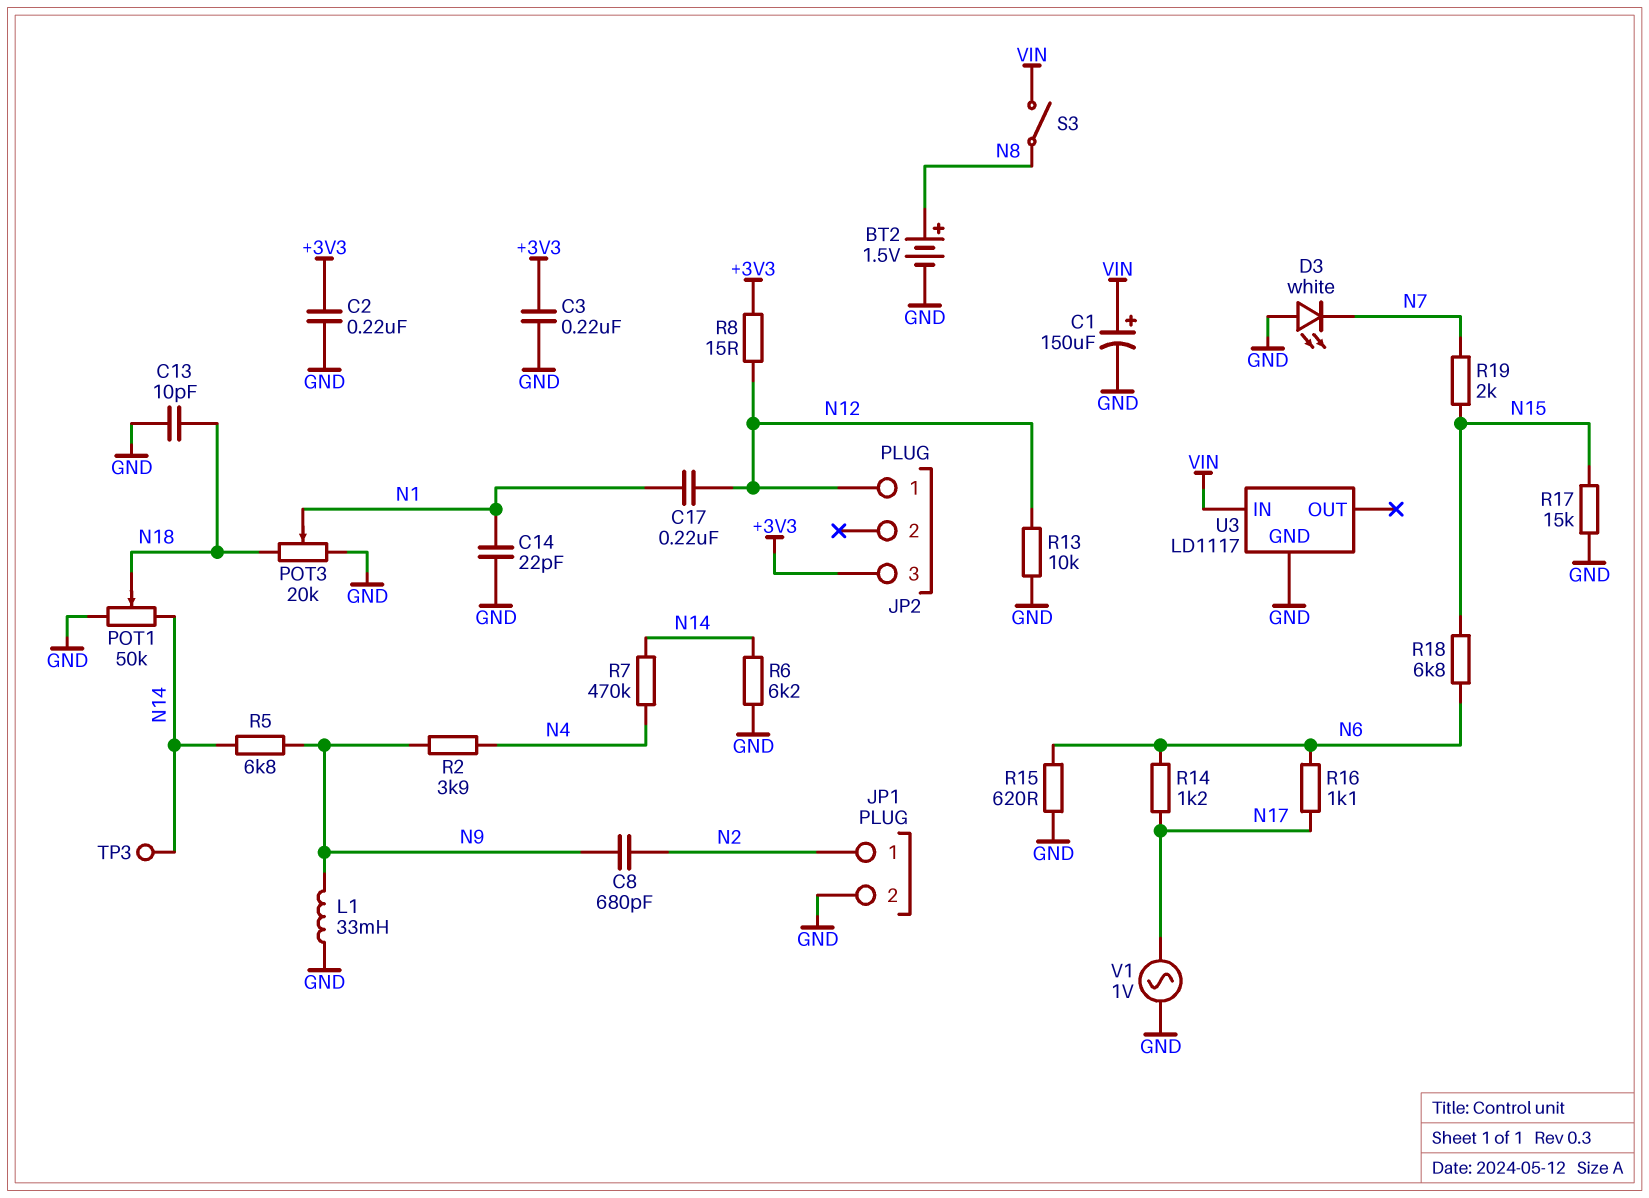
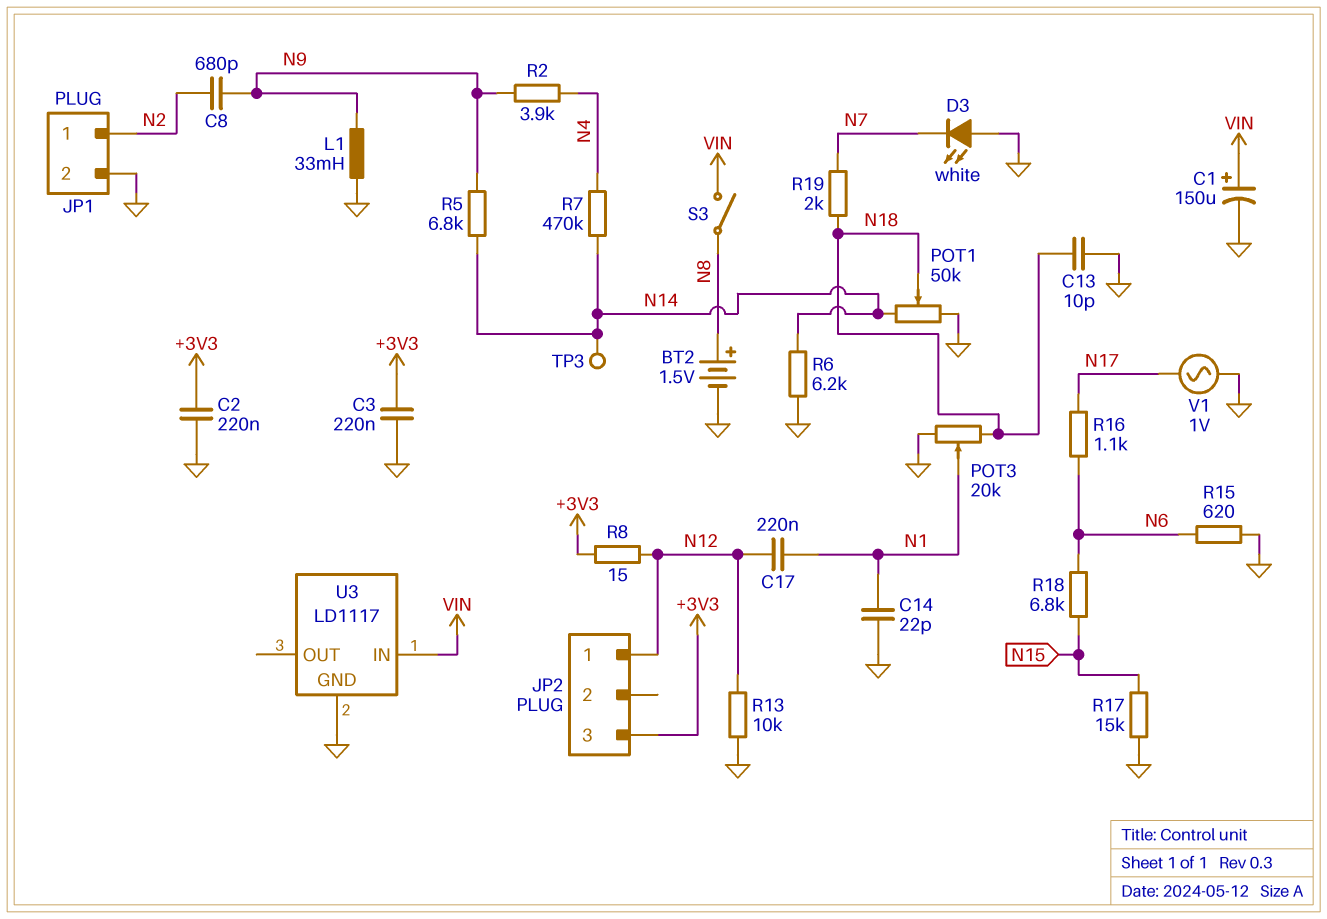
R14: 1.2k (N6, N17) -> none
R19: 2k (N7, N15) -> 2k (N7, N18)

